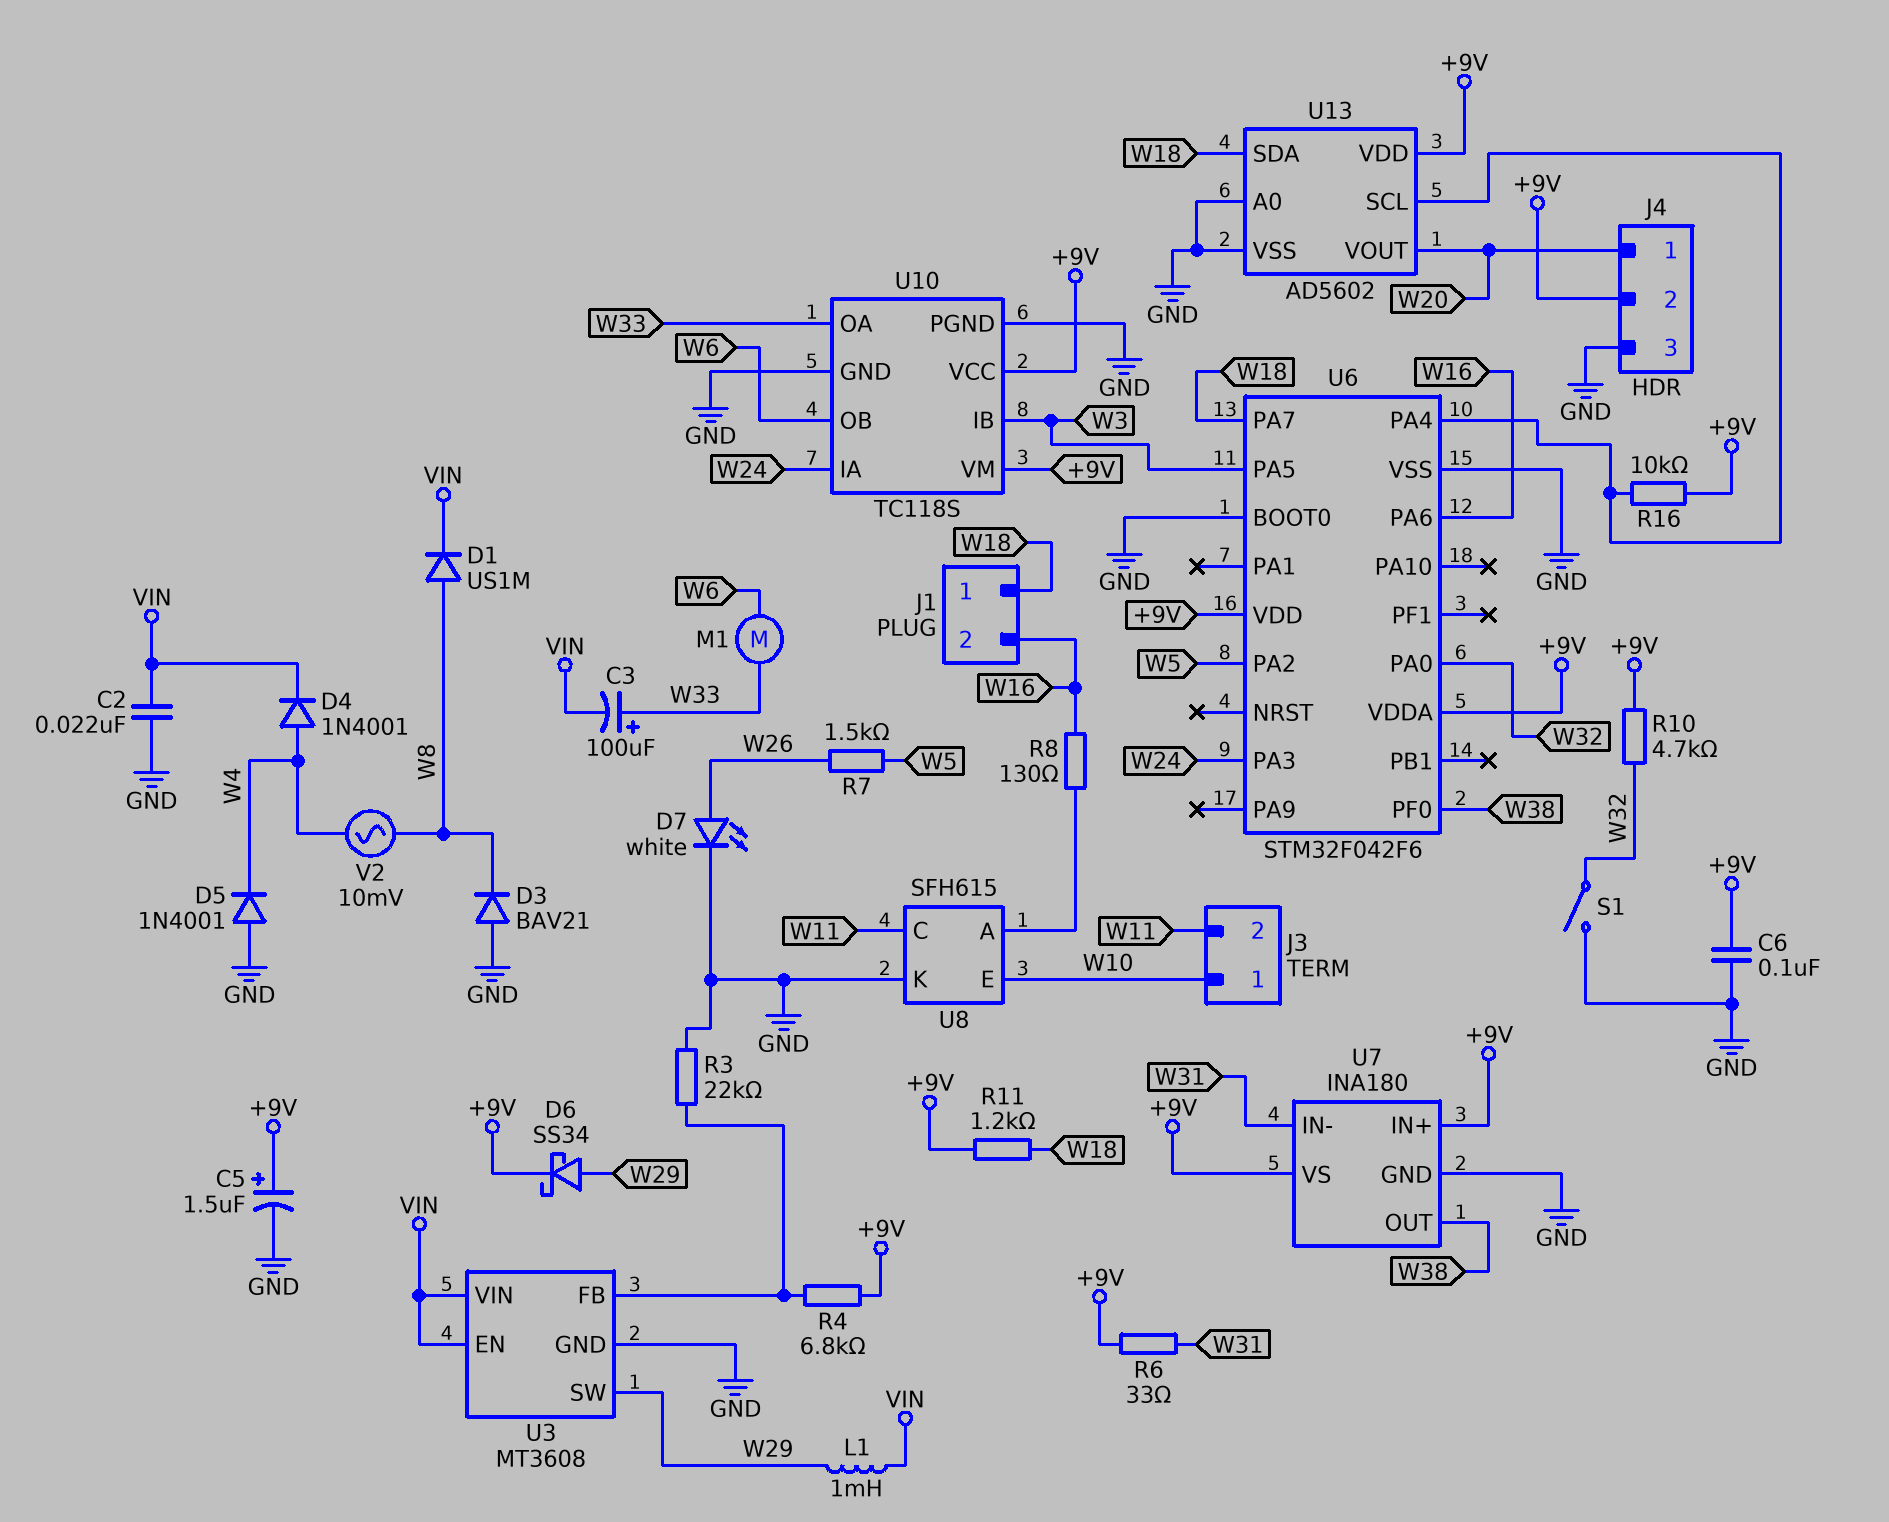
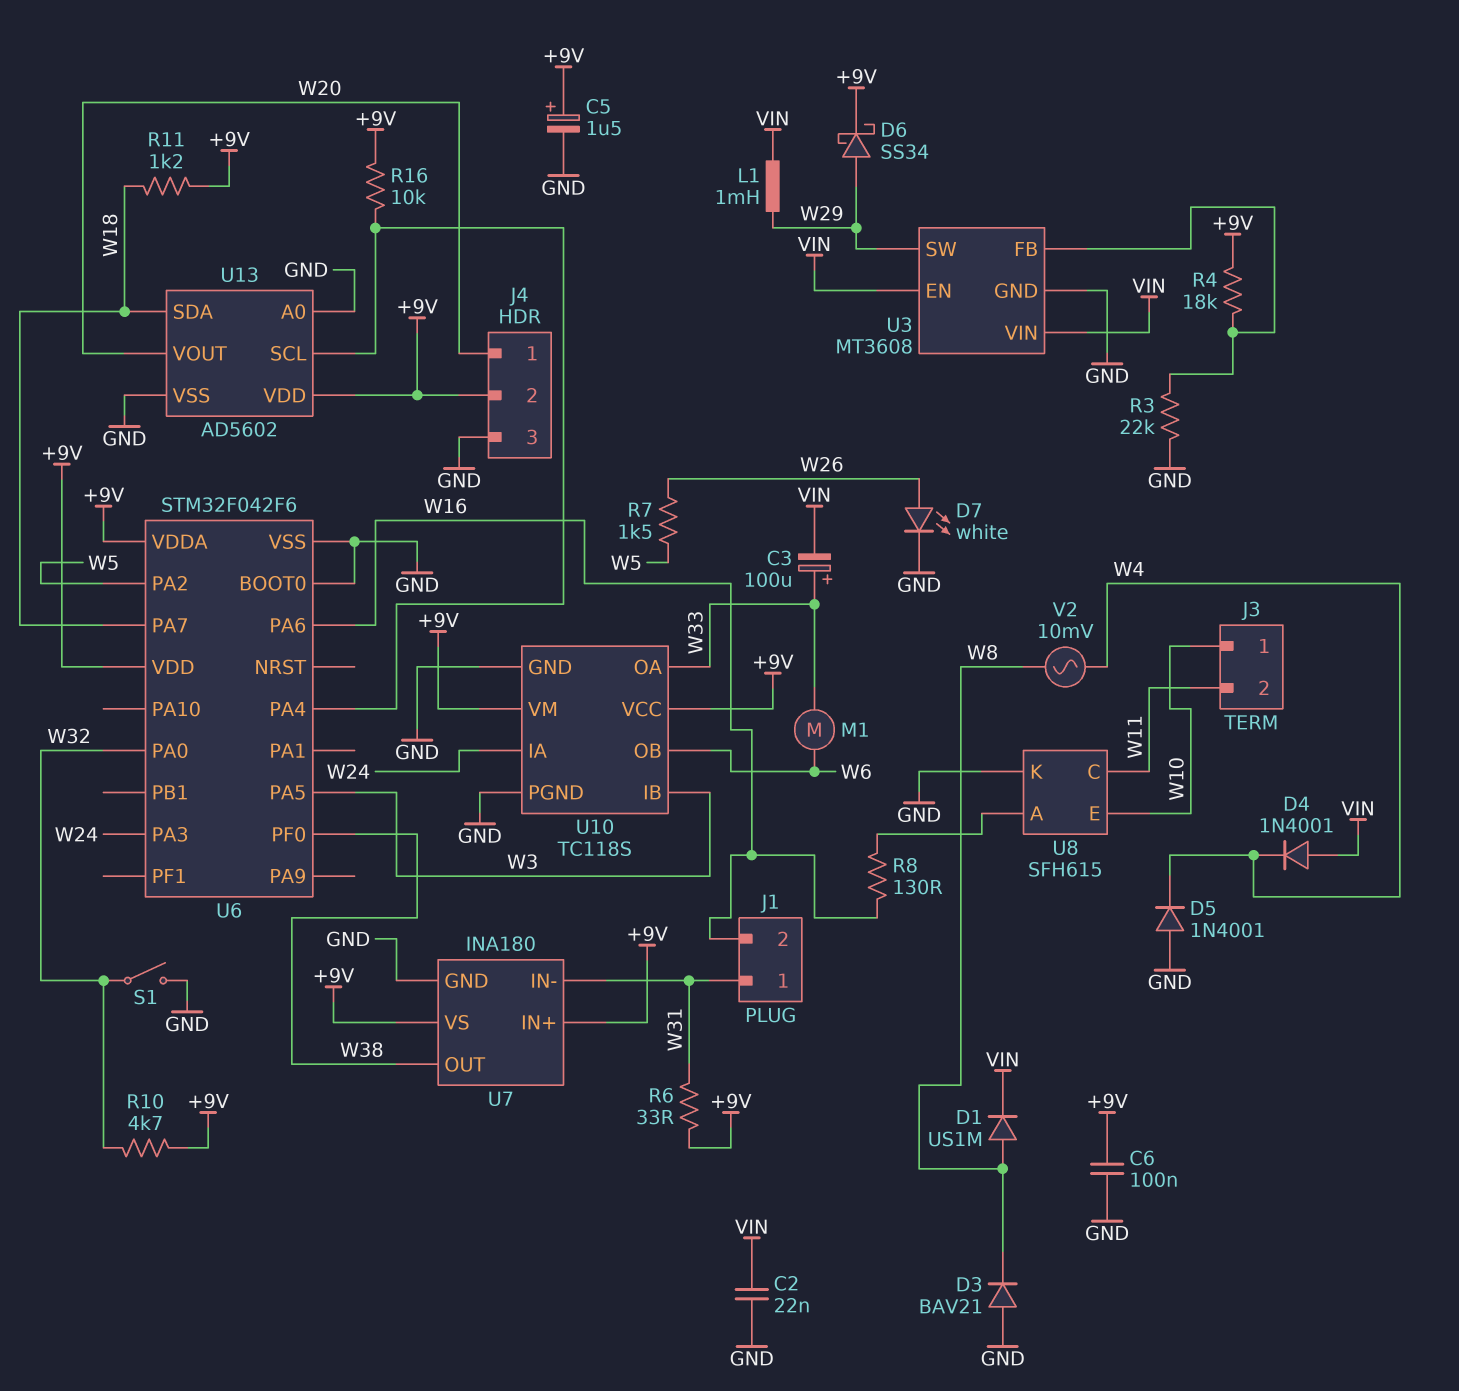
D4: diode 1N4001 (A W4, K VIN) -> diode 1N4001 (A VIN, K W4)
J1 pin 1: W18 -> W31
R4: 6.8k (+9V, U3/FB) -> 18k (+9V, U3/FB)

